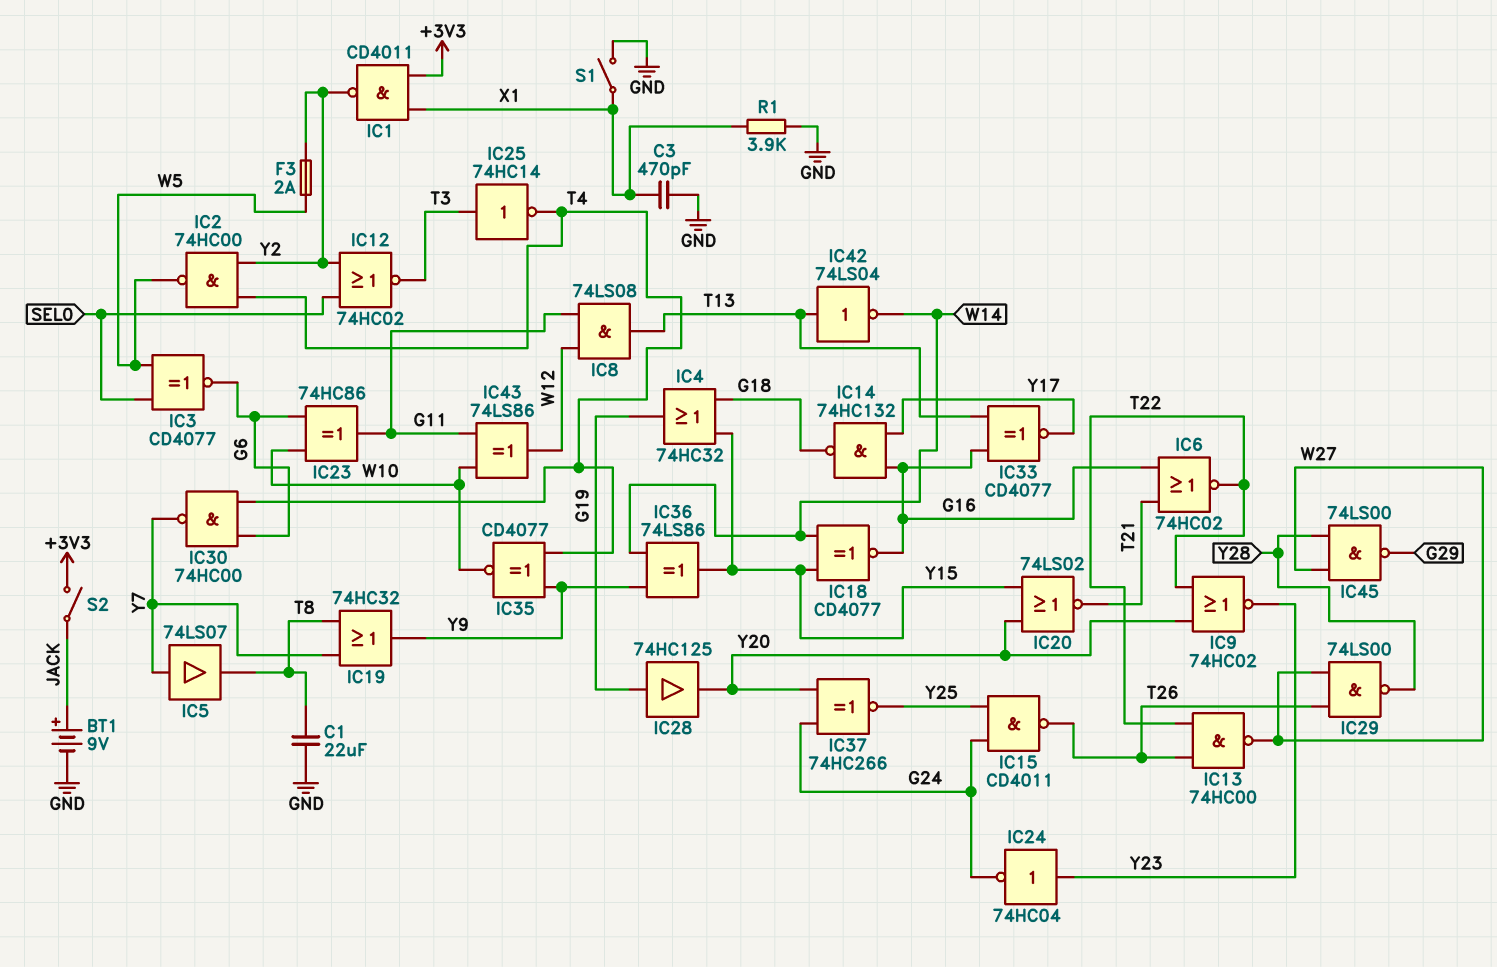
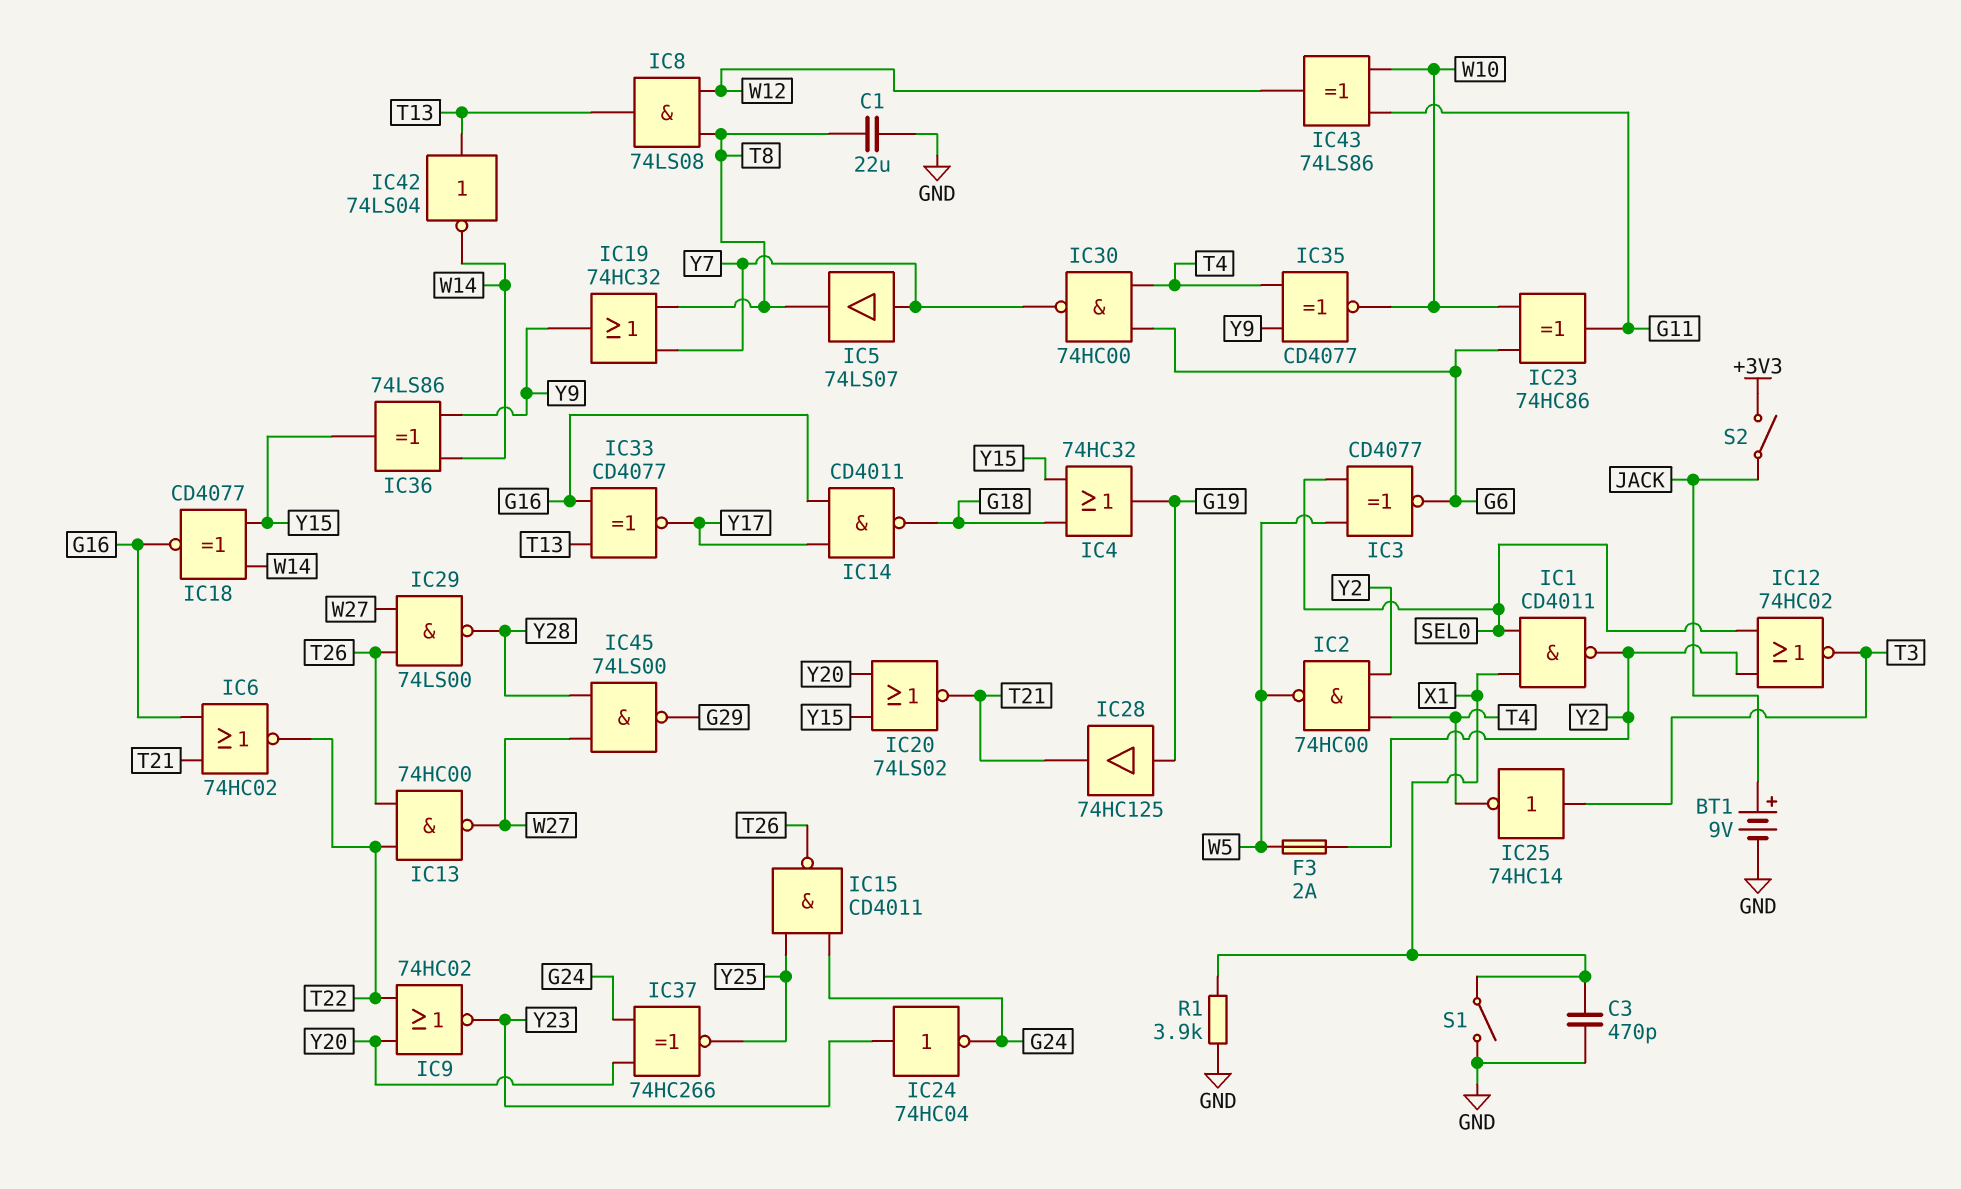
IC1: NAND CD4011 (in +3V3, in X1, out Y2) -> NAND CD4011 (in SEL0, in X1, out Y2)
IC8: AND 74LS08 (in G11, in W12, out T13) -> AND 74LS08 (in T8, in W12, out T13)
IC14: NAND 74HC132 (in G16, in Y17, out G18) -> NAND CD4011 (in G16, in Y17, out G18)
IC28: buffer 74HC125 (in G19, out Y20) -> buffer 74HC125 (in G19, out T21)

